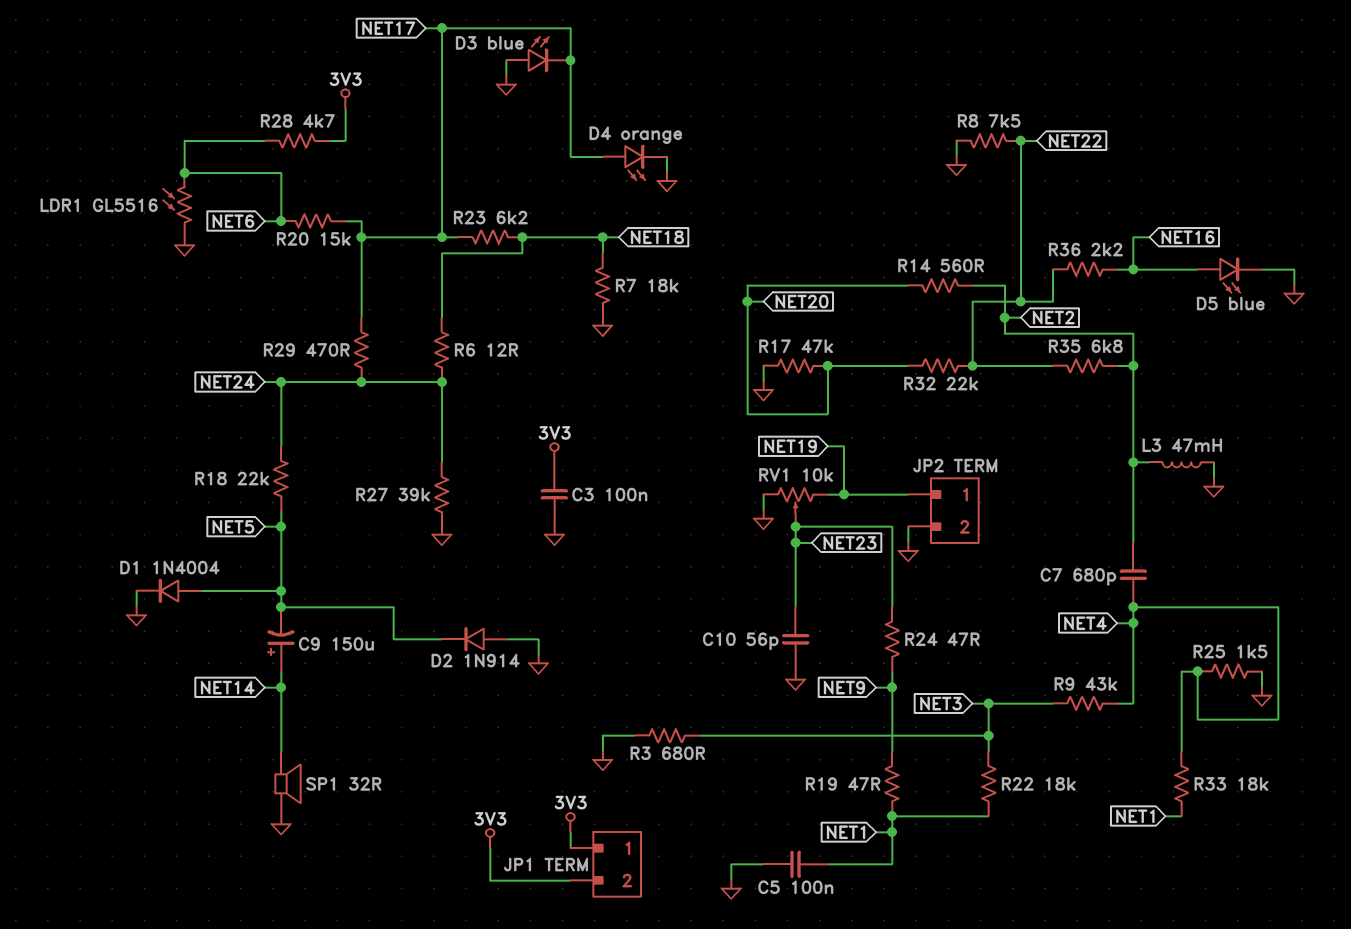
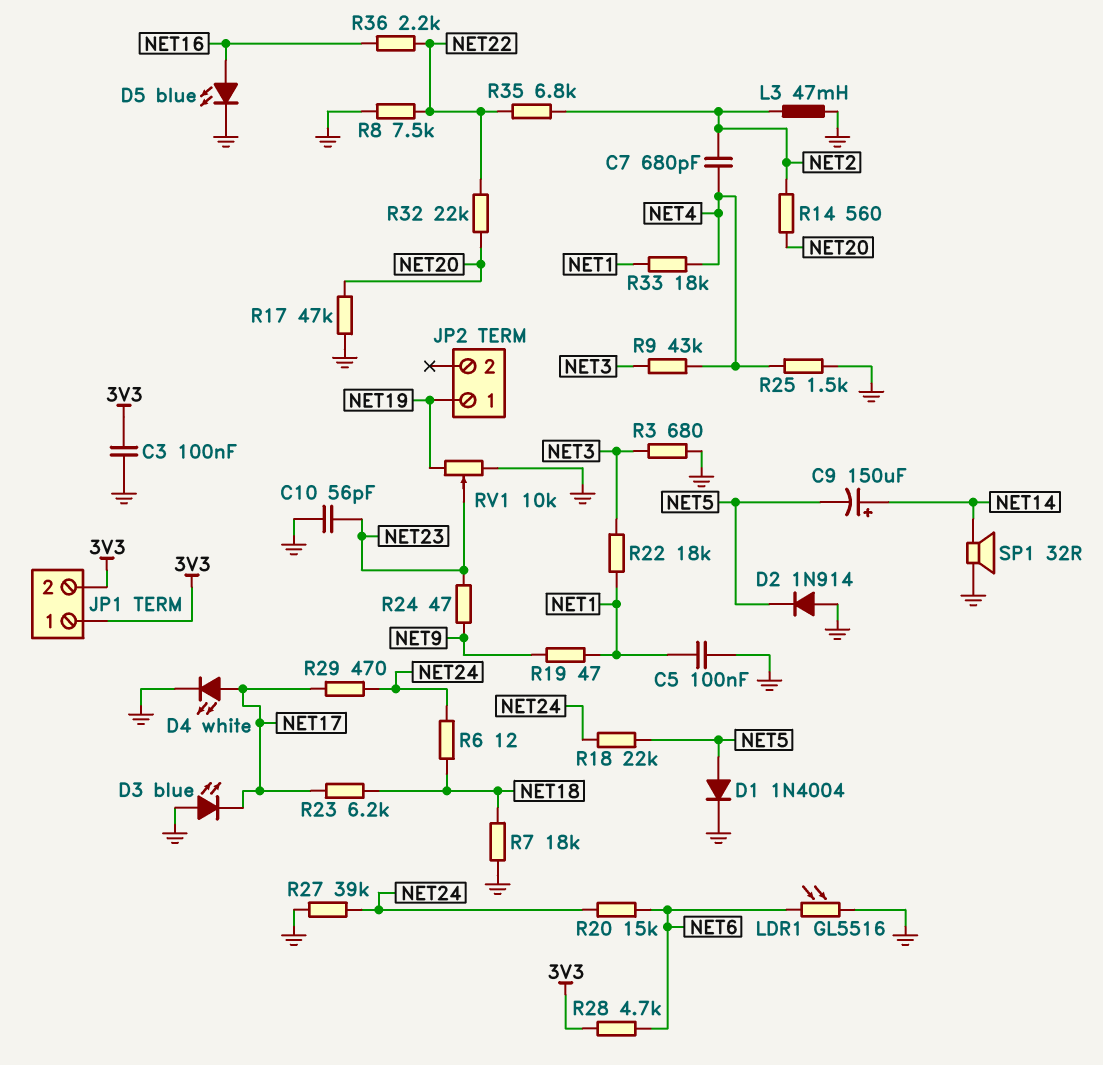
D4: LED orange (A NET17, K GND) -> LED white (A NET17, K GND)
JP2 pin 2: GND -> none
R20: 15k (NET6, NET17) -> 15k (NET6, NET24)

